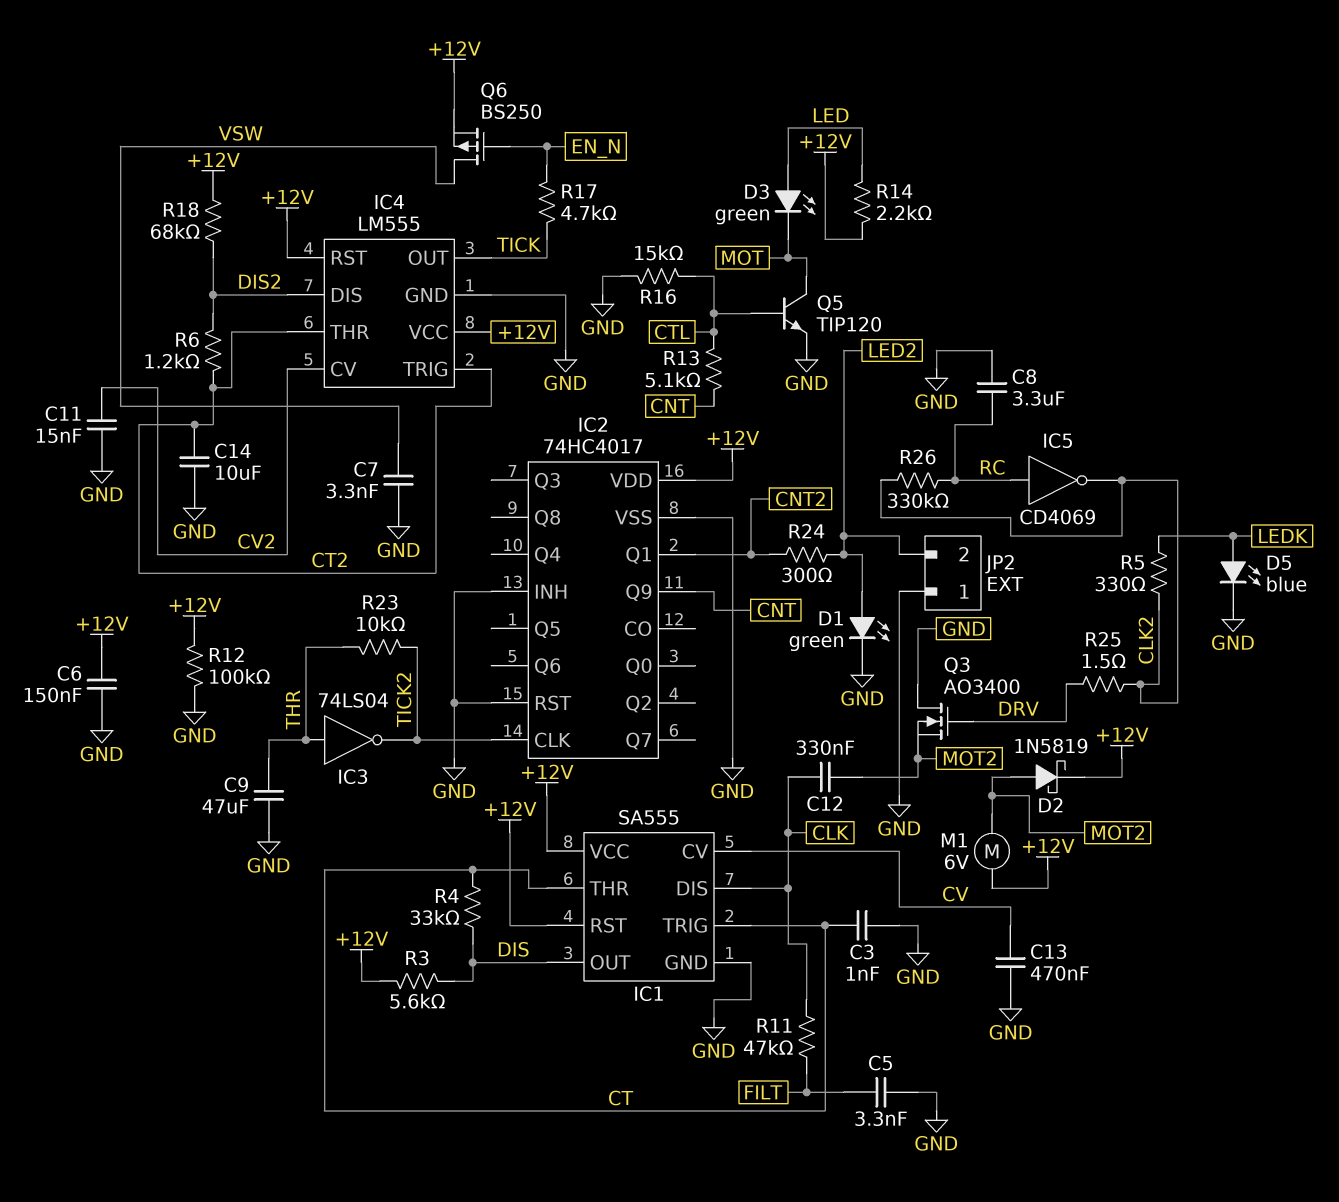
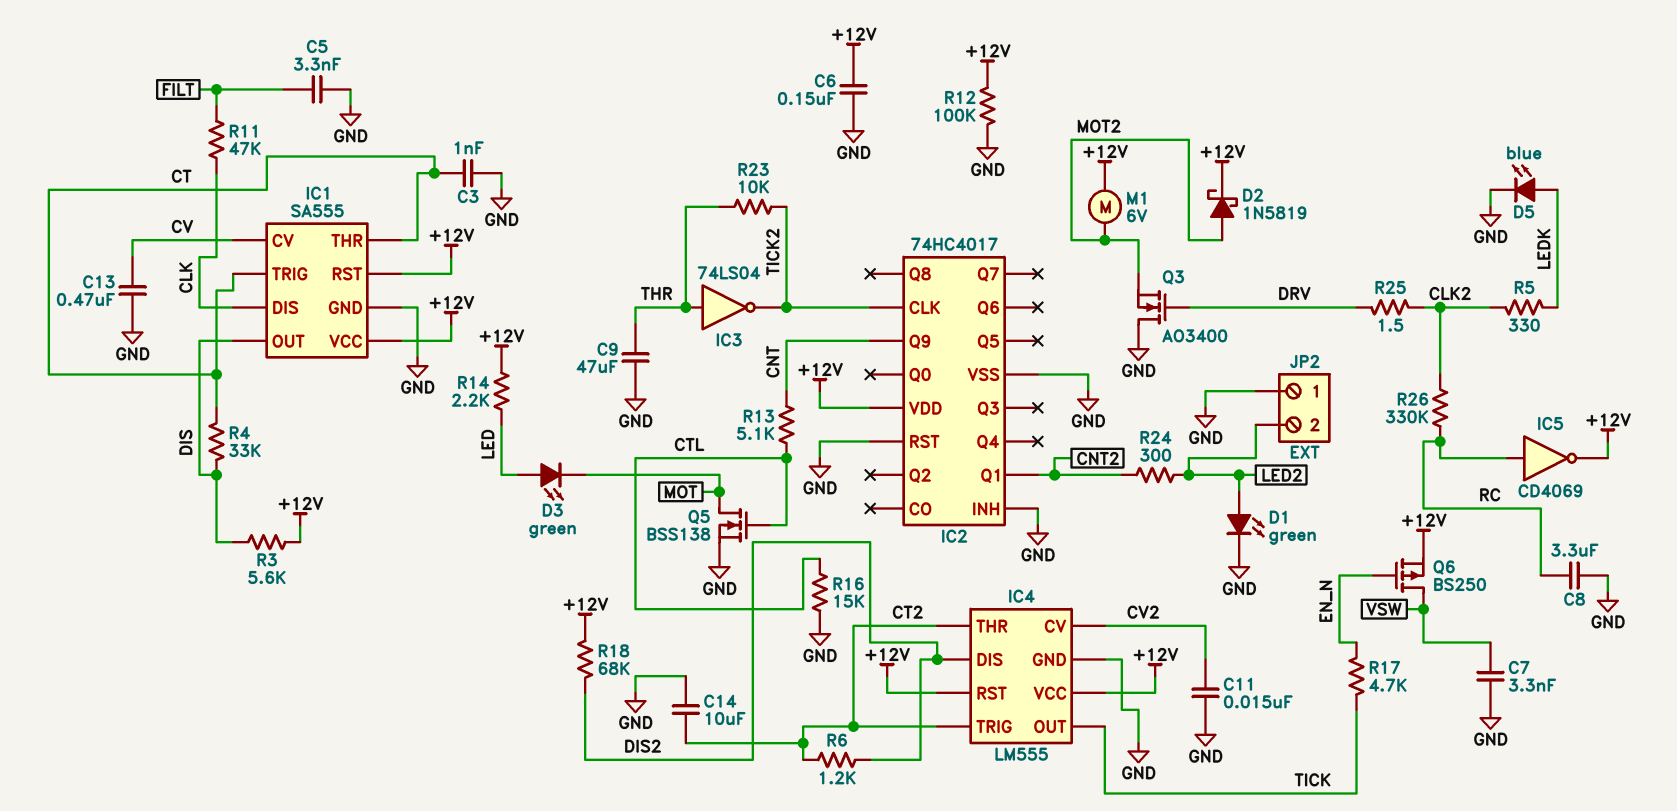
C12: 330nF (CLK, MOT2) -> none
IC5: NOT CD4069 (in RC, out CLK2) -> NOT CD4069 (in RC, out +12V)
Q5: NPN TIP120 (B CTL, C MOT, E GND) -> NMOS BSS138 (G CTL, D MOT, S GND)

